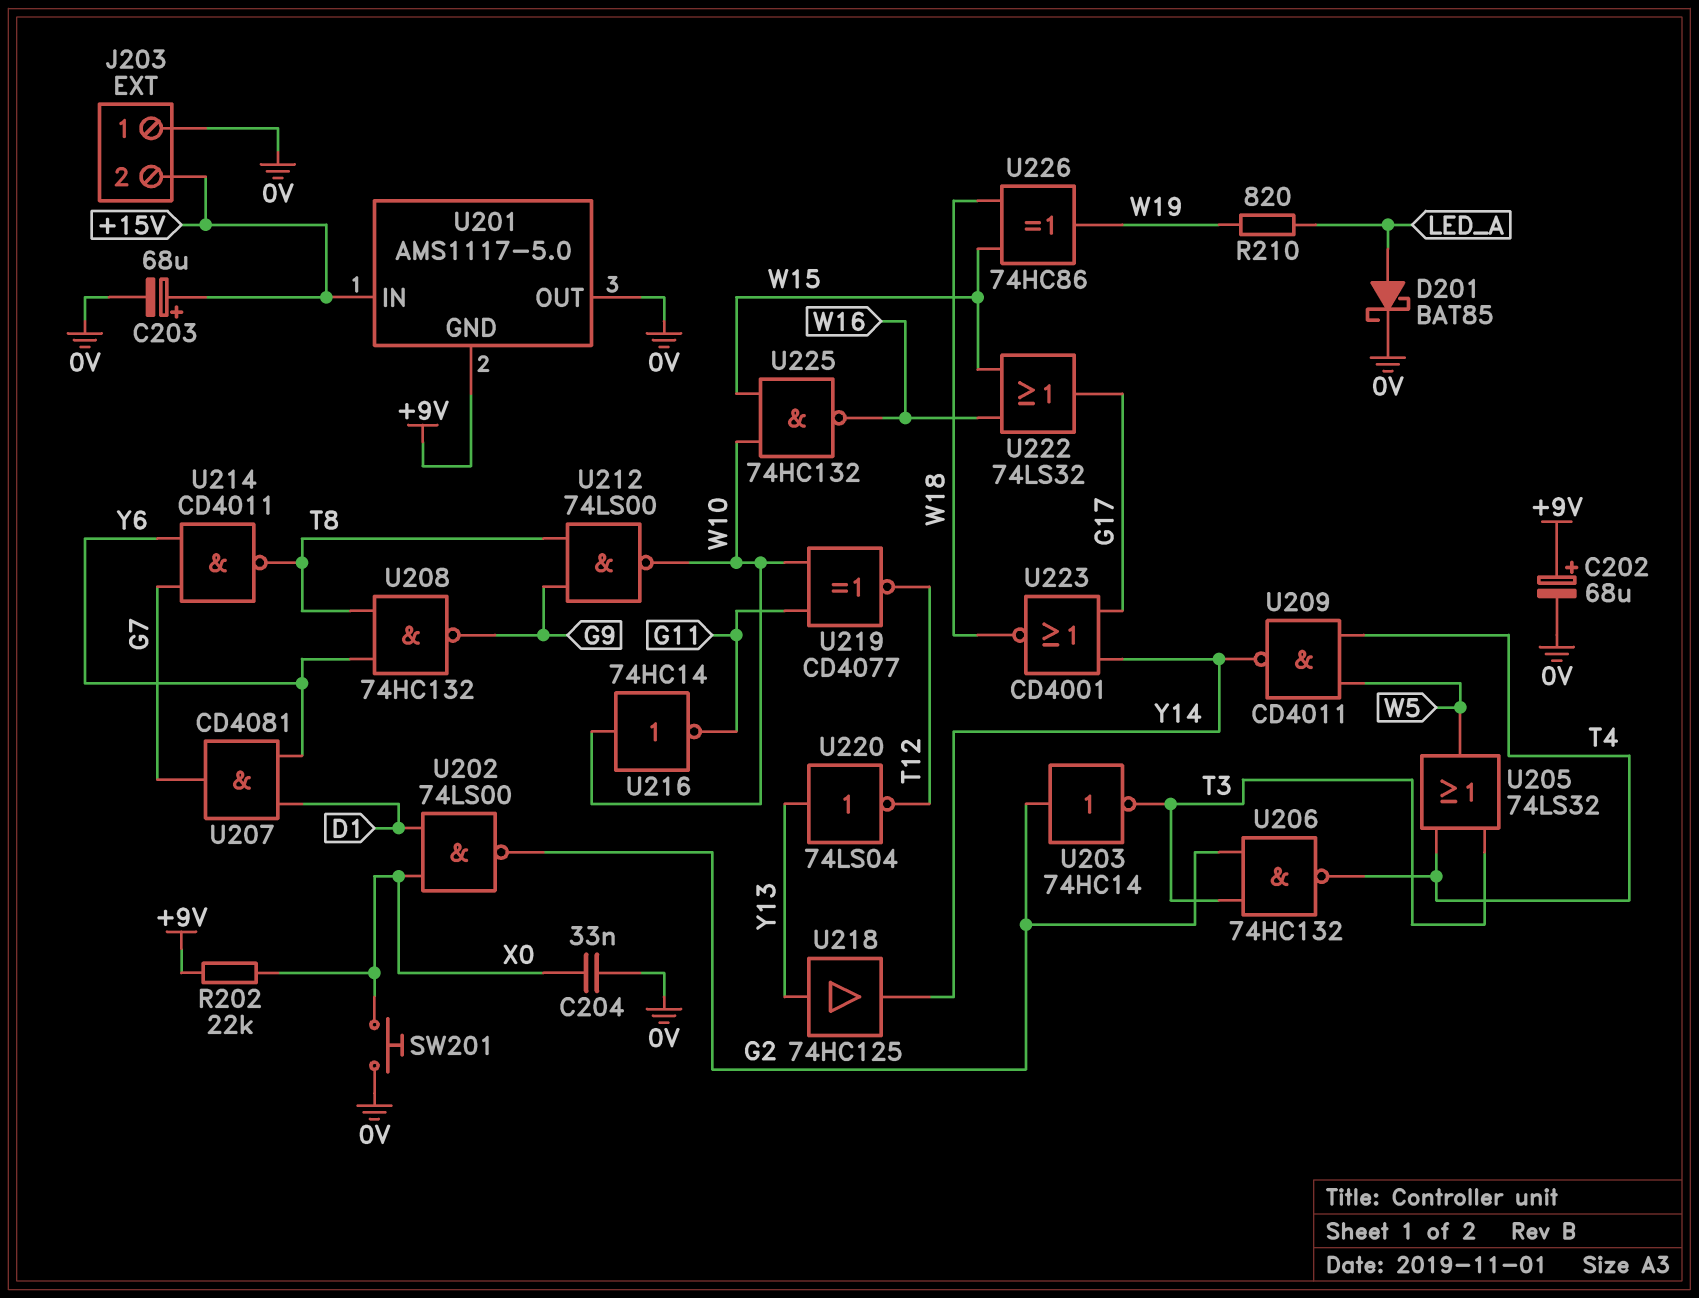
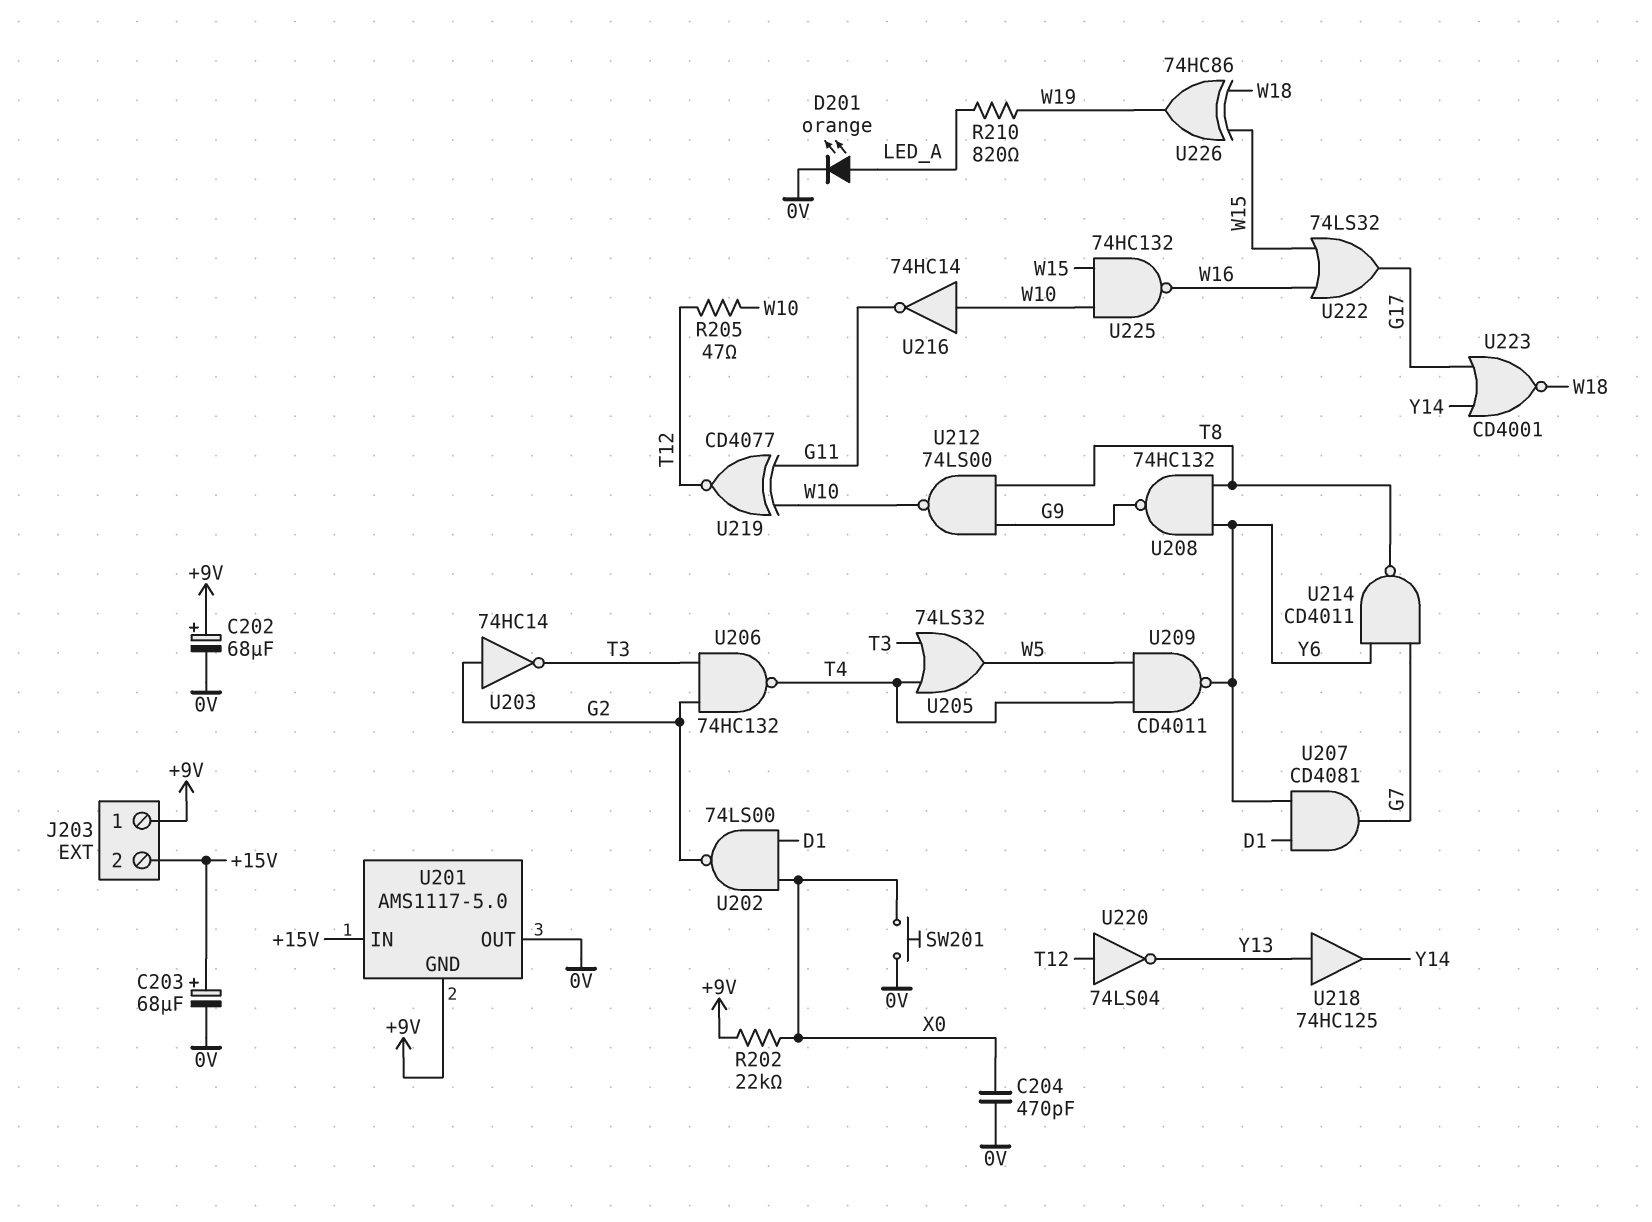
C204: 33nF (0V, X0) -> 470pF (0V, X0)
D201: schottky BAT85 (A LED_A, K 0V) -> LED orange (A LED_A, K 0V)
J203 pin 1: 0V -> +9V
R205: none -> 47 (T12, W10)
U209: NAND CD4011 (in T4, in W5, out Y14) -> NAND CD4011 (in T4, in W5, out Y6)
U220: NOT 74LS04 (in Y13, out T12) -> NOT 74LS04 (in T12, out Y13)

